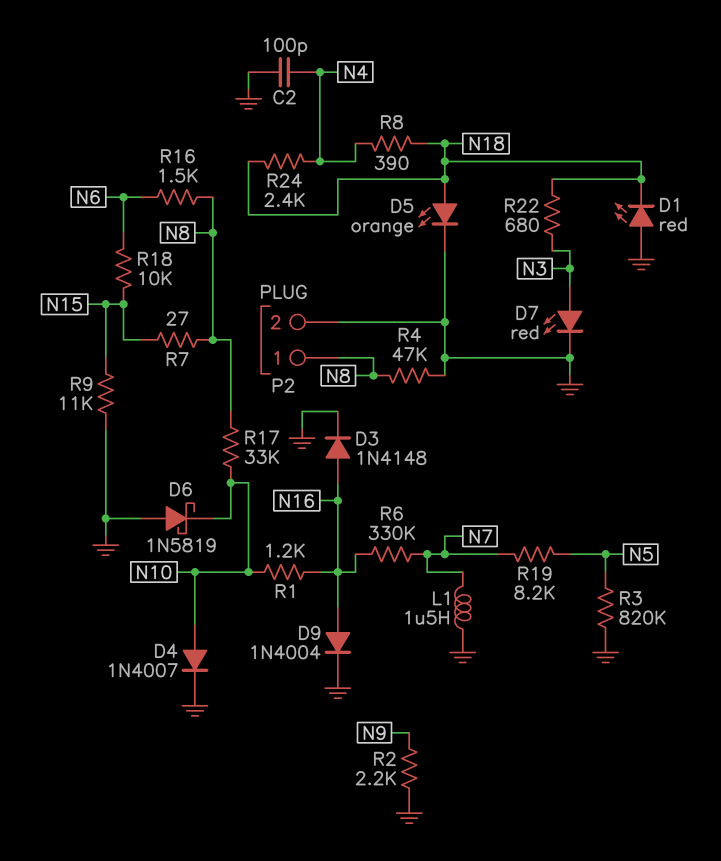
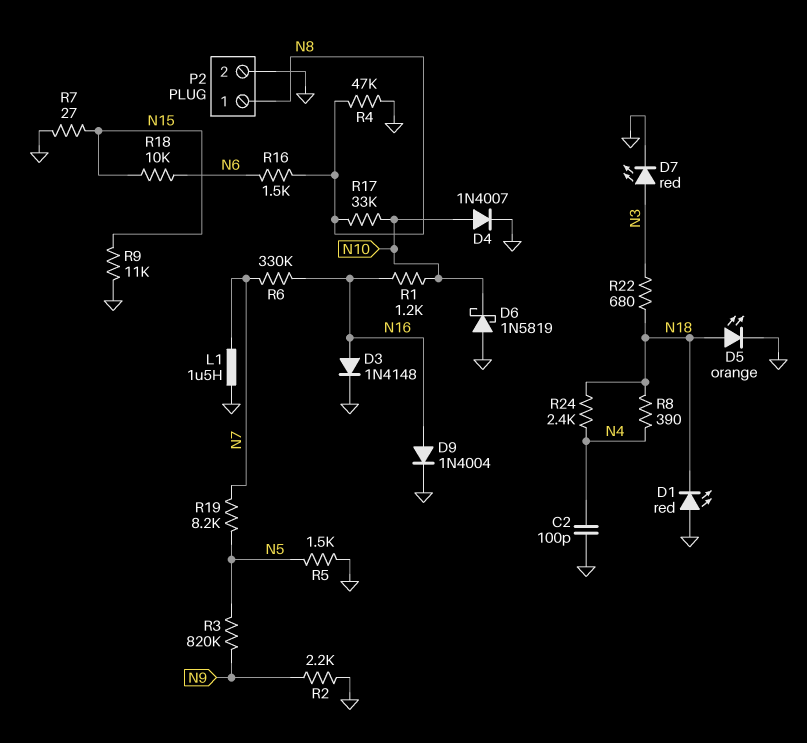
R3: 820k (GND, N5) -> 820k (N5, N9)
R5: none -> 1.5k (GND, N5)
R7: 27 (N8, N15) -> 27 (GND, N15)

